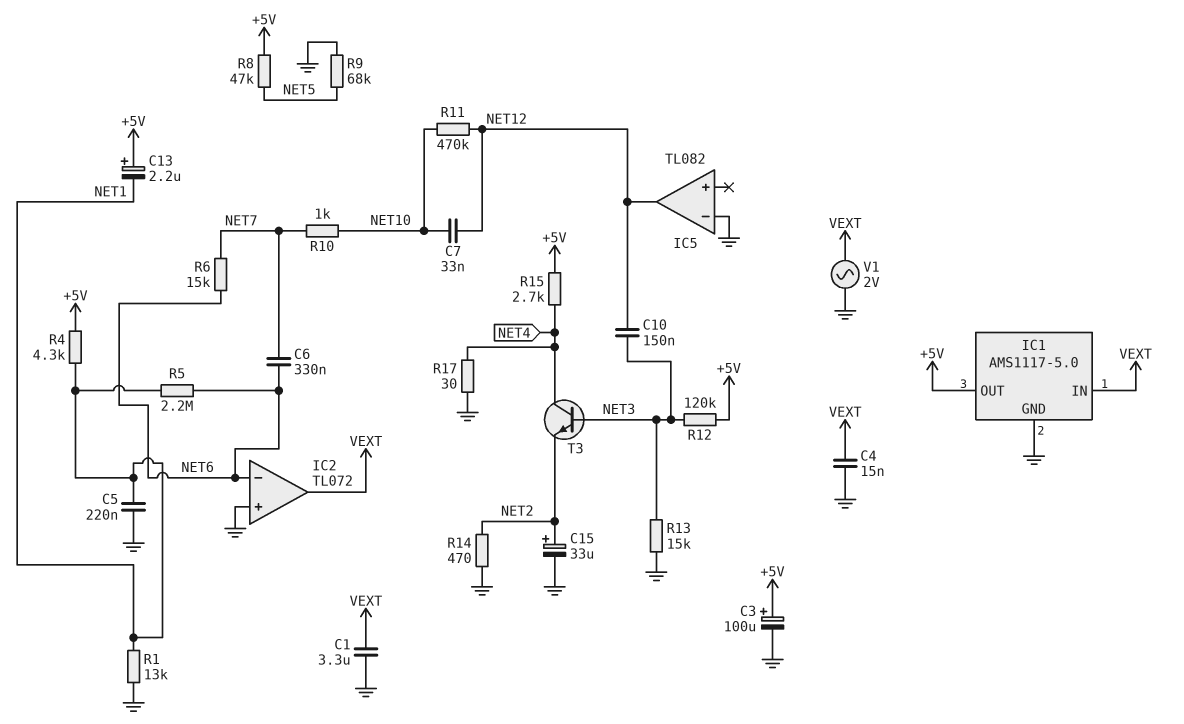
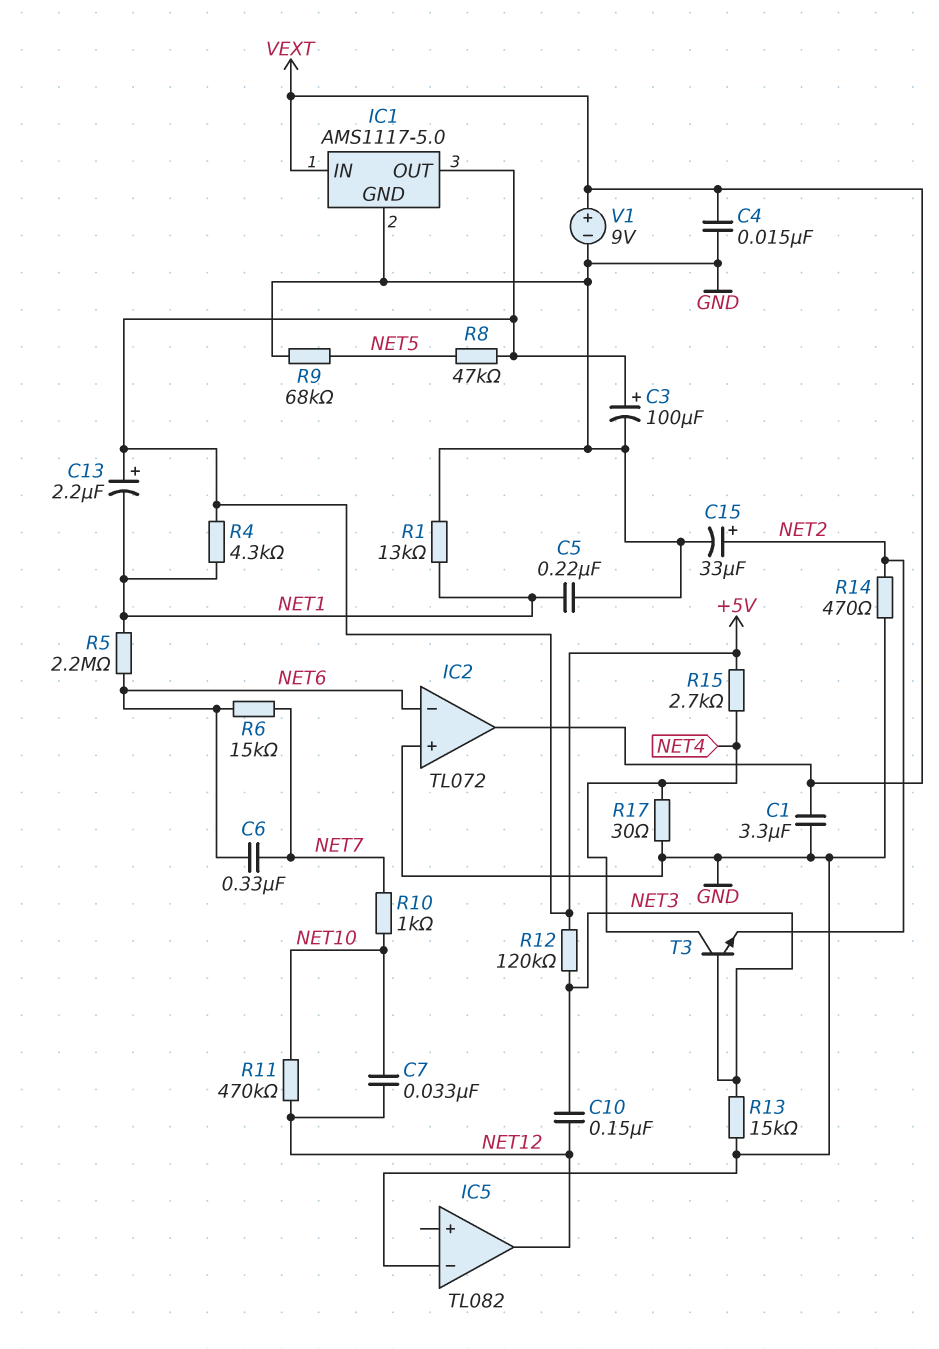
V1: AC 2V (GND, VEXT) -> 9V (plus VEXT, minus GND)

